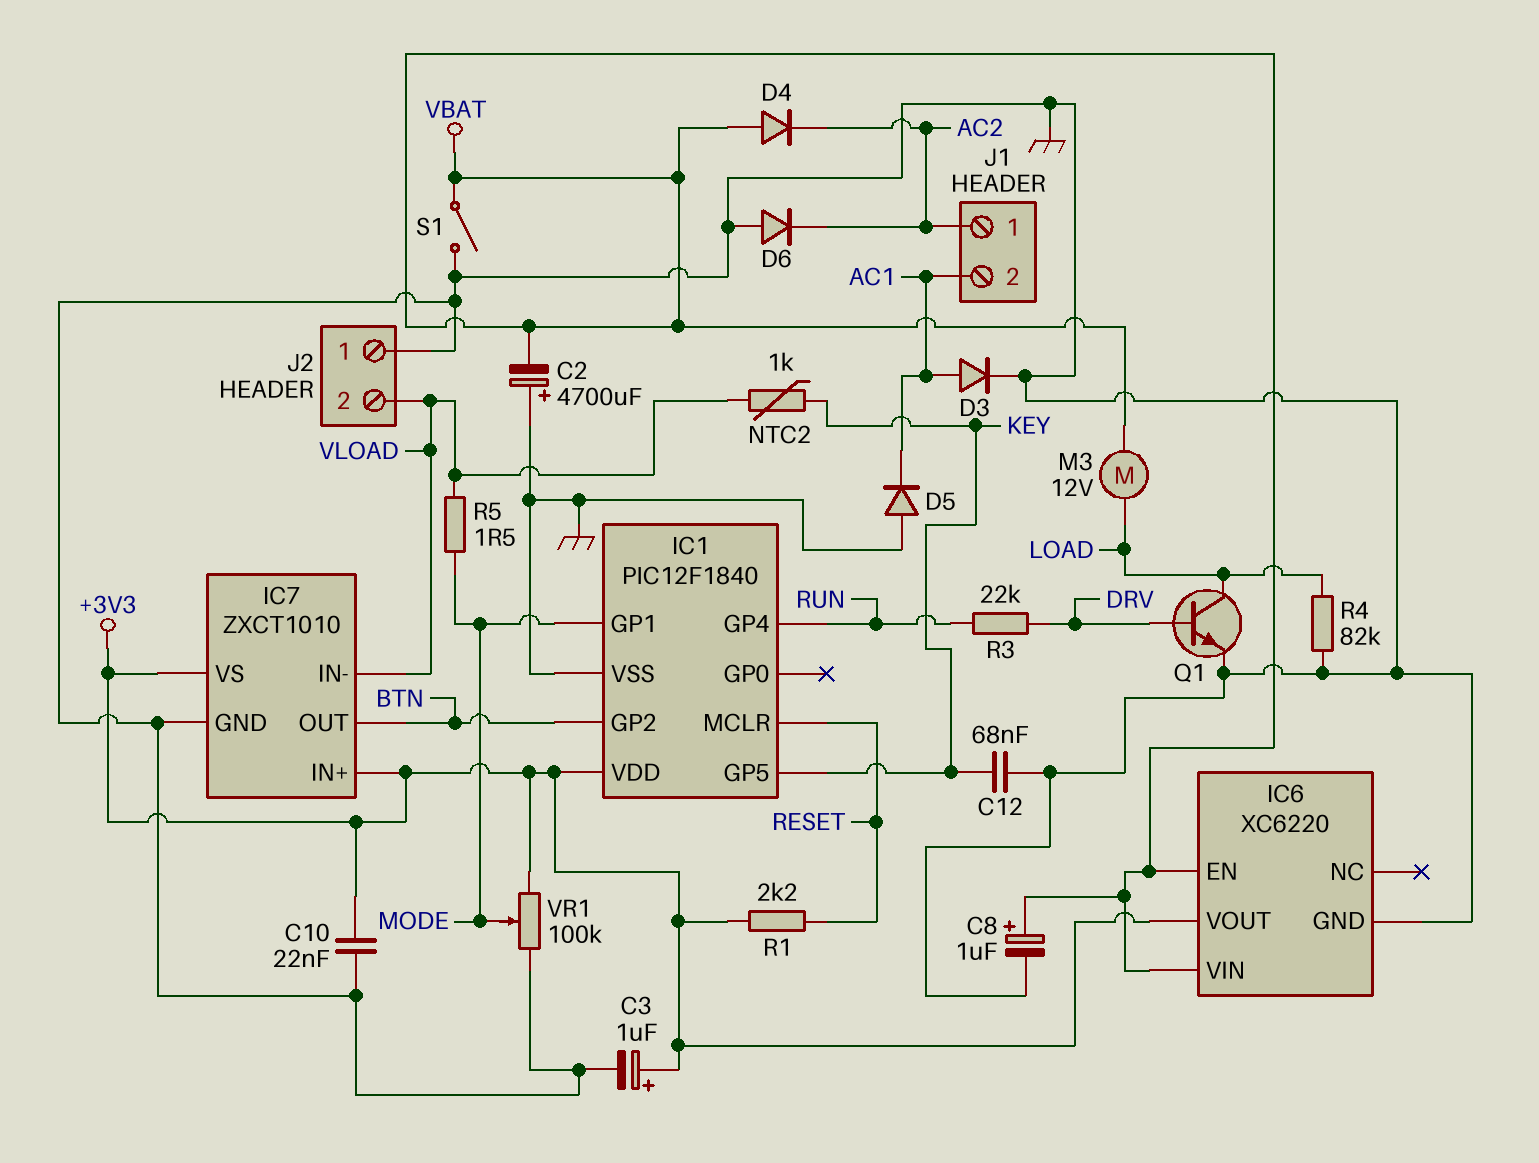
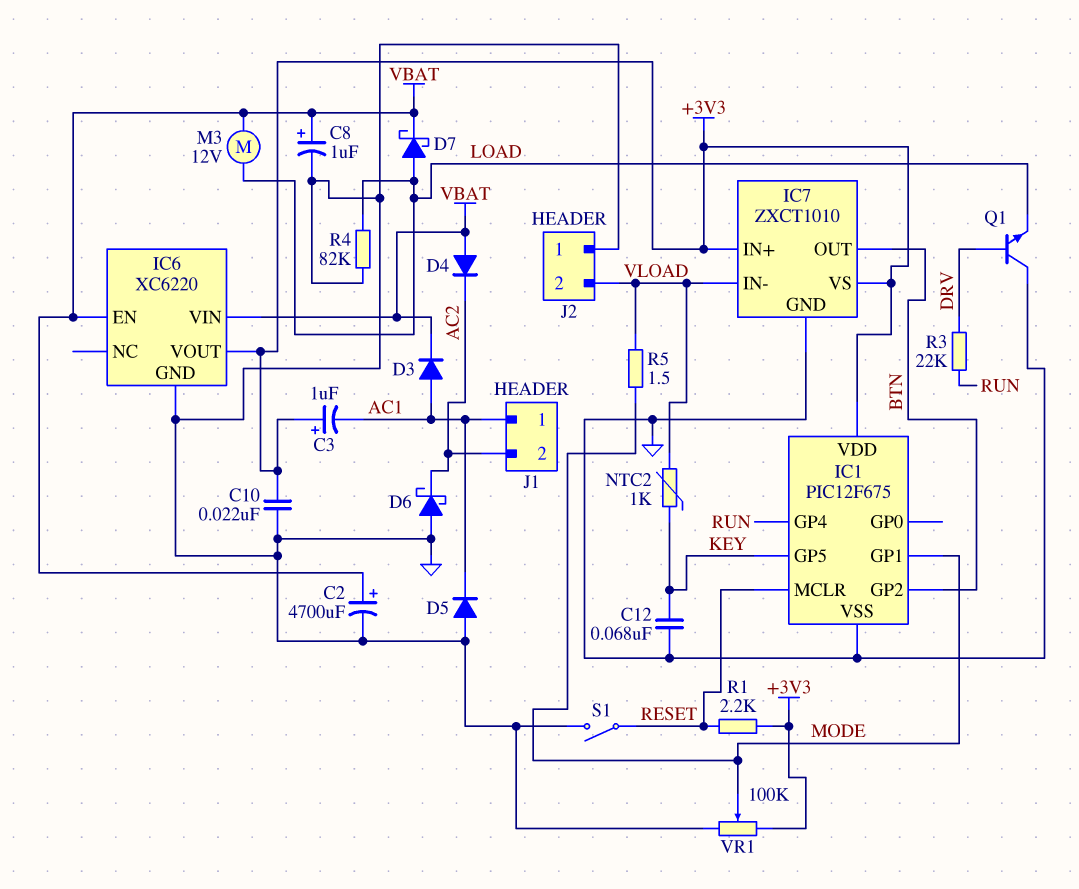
C2: 4700uF (plus GND, minus VBAT) -> 4700uF (plus VBAT, minus GND)
C3: 1uF (plus +3V3, minus GND) -> 1uF (plus +3V3, minus AC1)
D3: diode (A AC1, K GND) -> diode (A AC1, K VBAT)
D6: diode (A GND, K AC2) -> schottky (A GND, K AC2)
D7: none -> schottky (A LOAD, K VBAT)
IC1: PIC12F1840 -> PIC12F675
J1 pin 1: AC2 -> AC1
J1 pin 2: AC1 -> AC2
Q1: NPN (B DRV, C LOAD, E GND) -> NPN (B DRV, C GND, E LOAD)
S1: switch (GND, VBAT) -> switch (GND, RESET)

